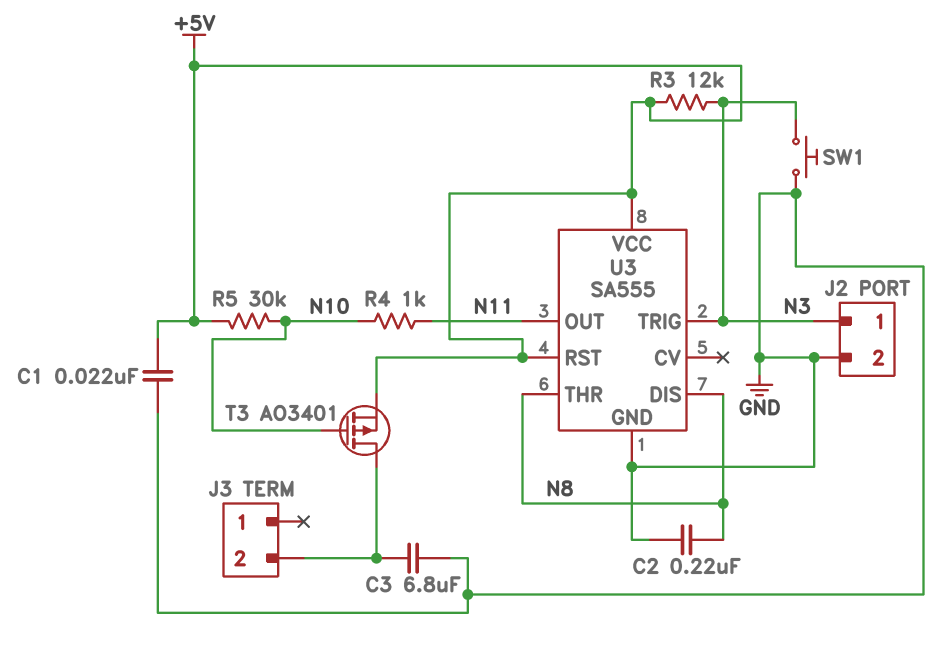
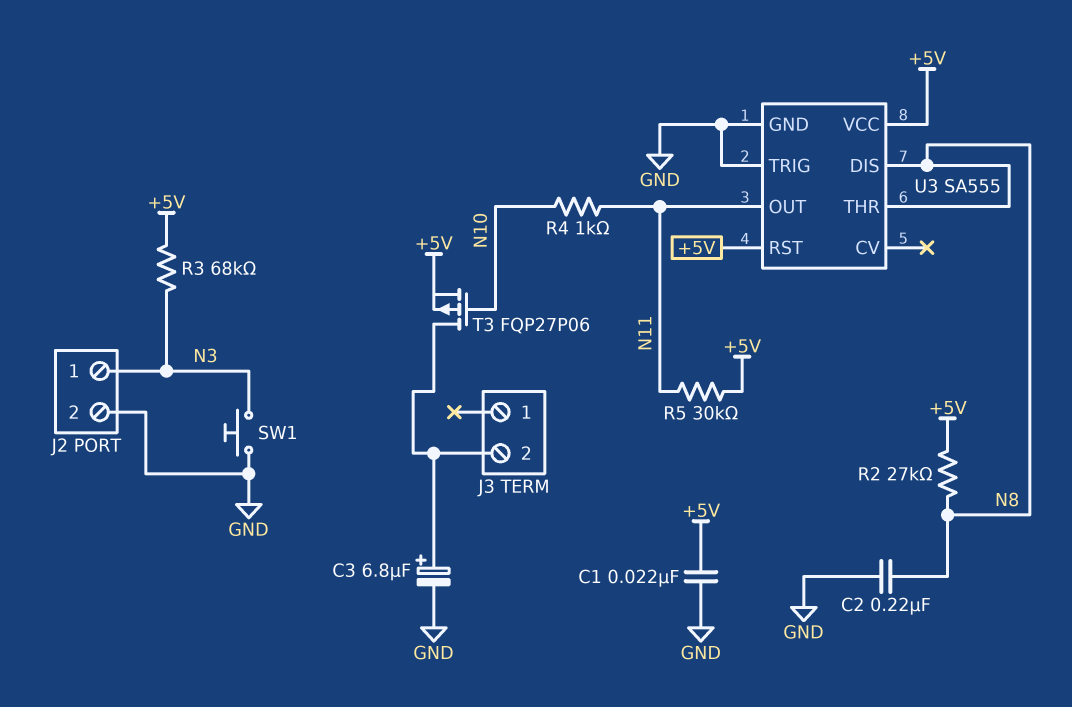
C3: 6.8uF (GND, J3/2) -> 6.8uF (plus J3/2, minus GND)
R2: none -> 27k (+5V, N8)
R3: 12k (+5V, N3) -> 68k (+5V, N3)
R5: 30k (+5V, N10) -> 30k (+5V, N11)
T3: PMOS AO3401 (G N10, D J3/2, S +5V) -> PMOS FQP27P06 (G N10, D J3/2, S +5V)
U3 pin TRIG: N3 -> GND

